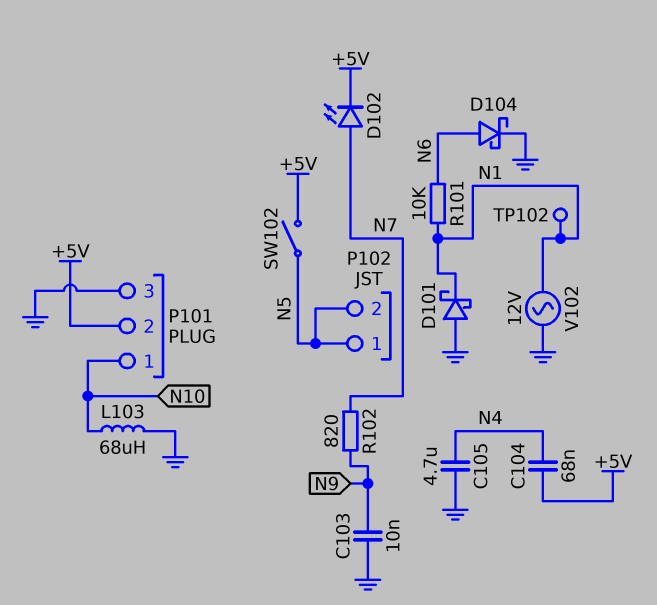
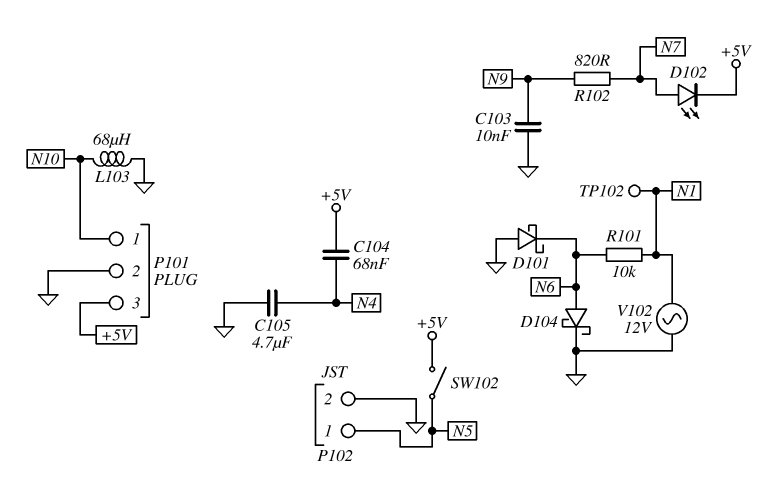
D101: schottky (A GND, K N1) -> schottky (A GND, K N6)
P101 pin 2: +5V -> GND
P101 pin 3: GND -> +5V
P102 pin 2: N5 -> GND

